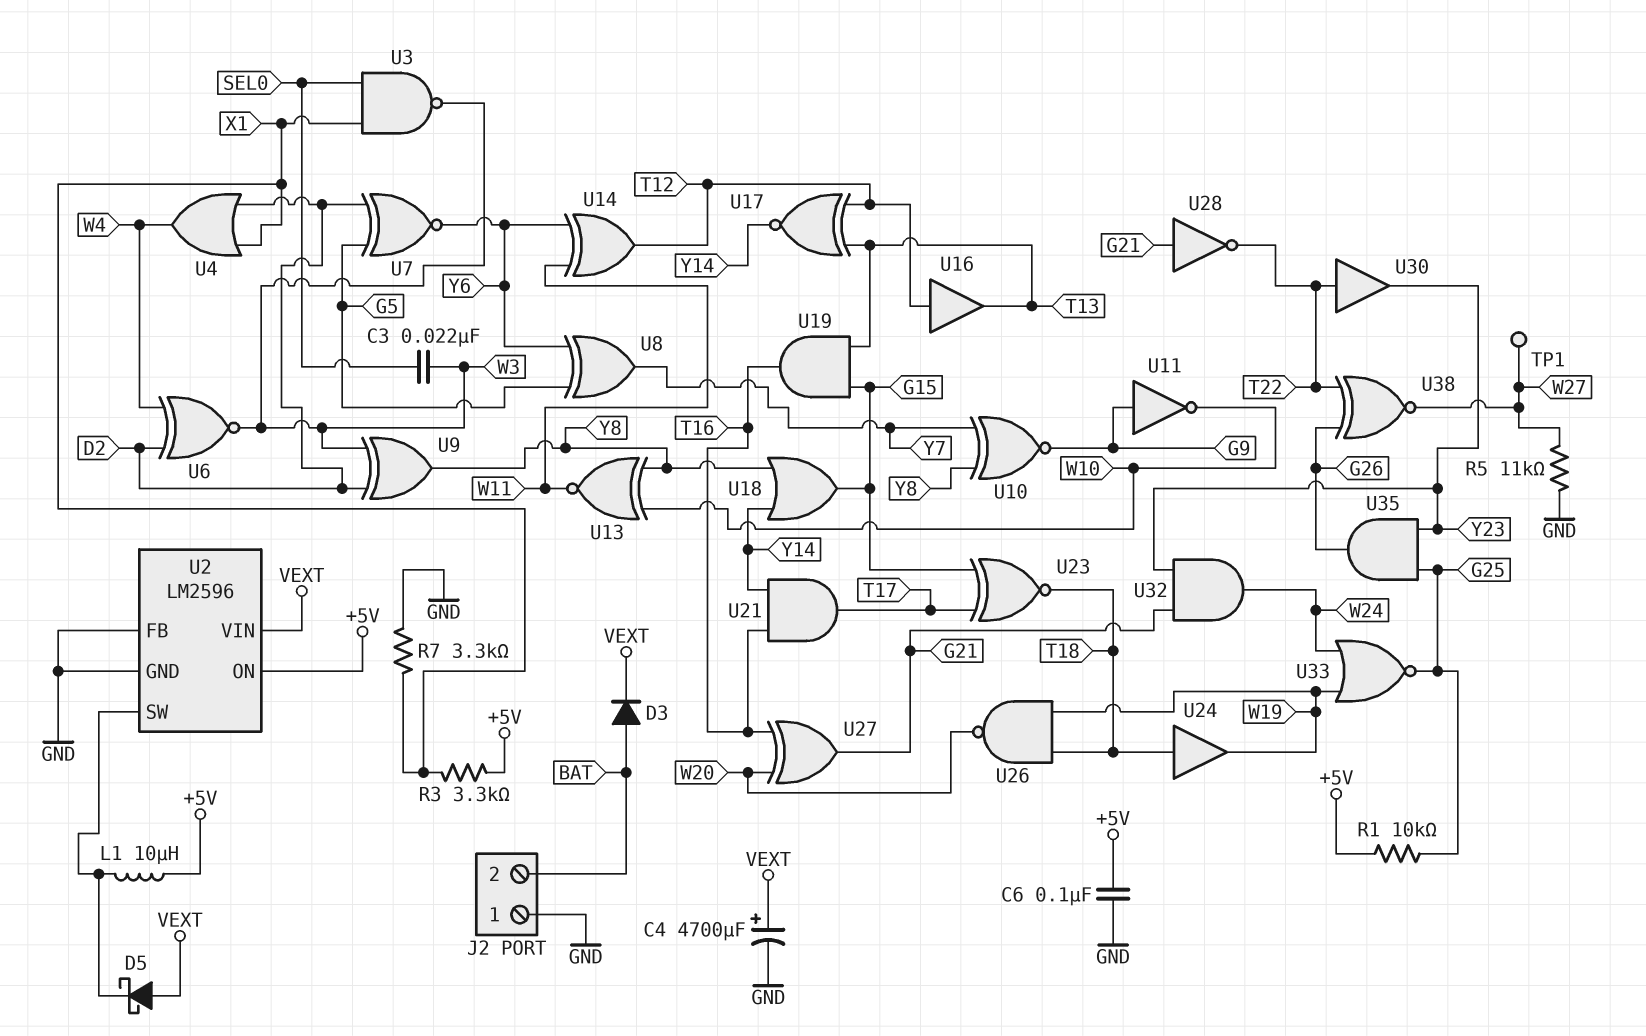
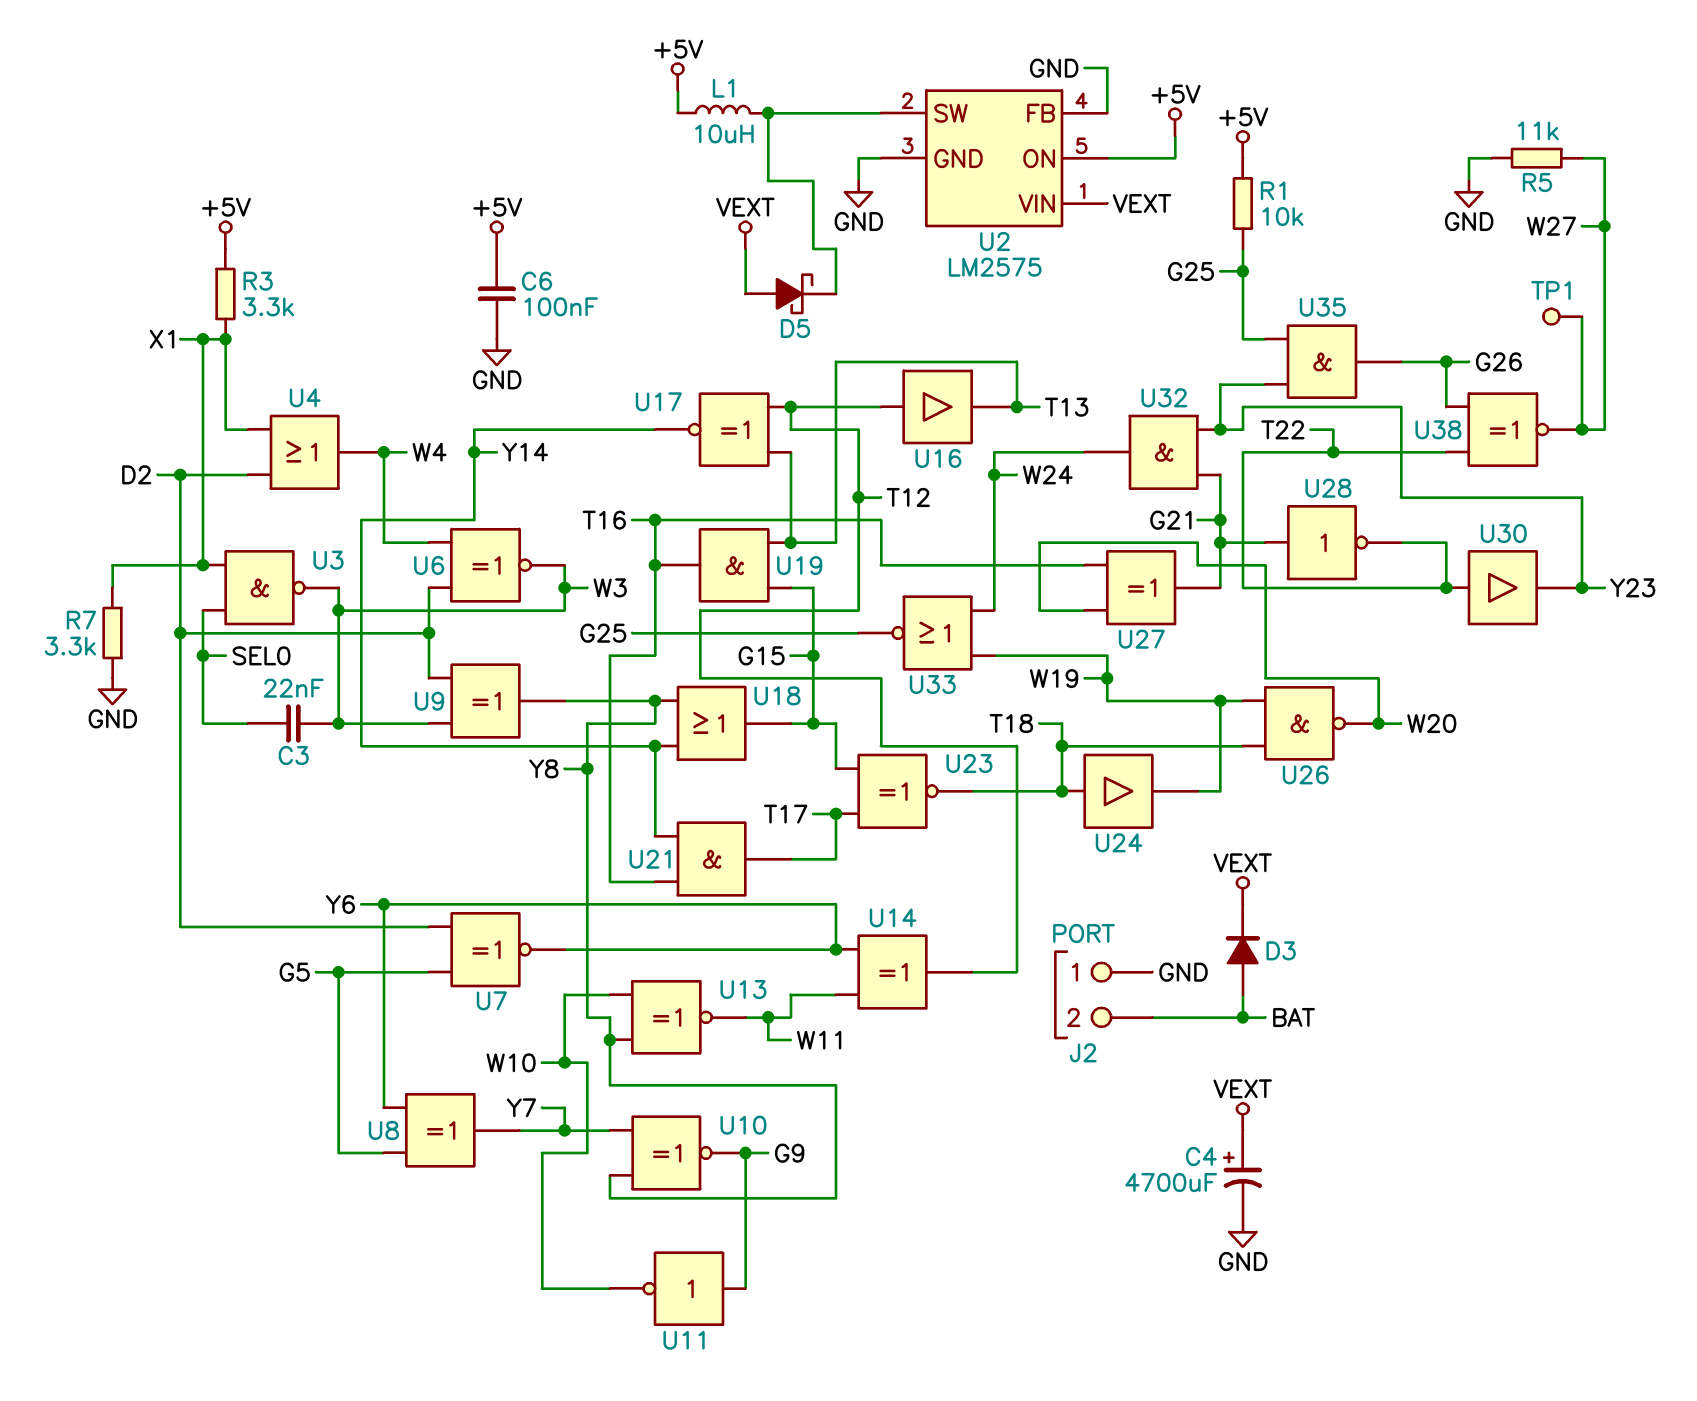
U2: LM2596 -> LM2575

